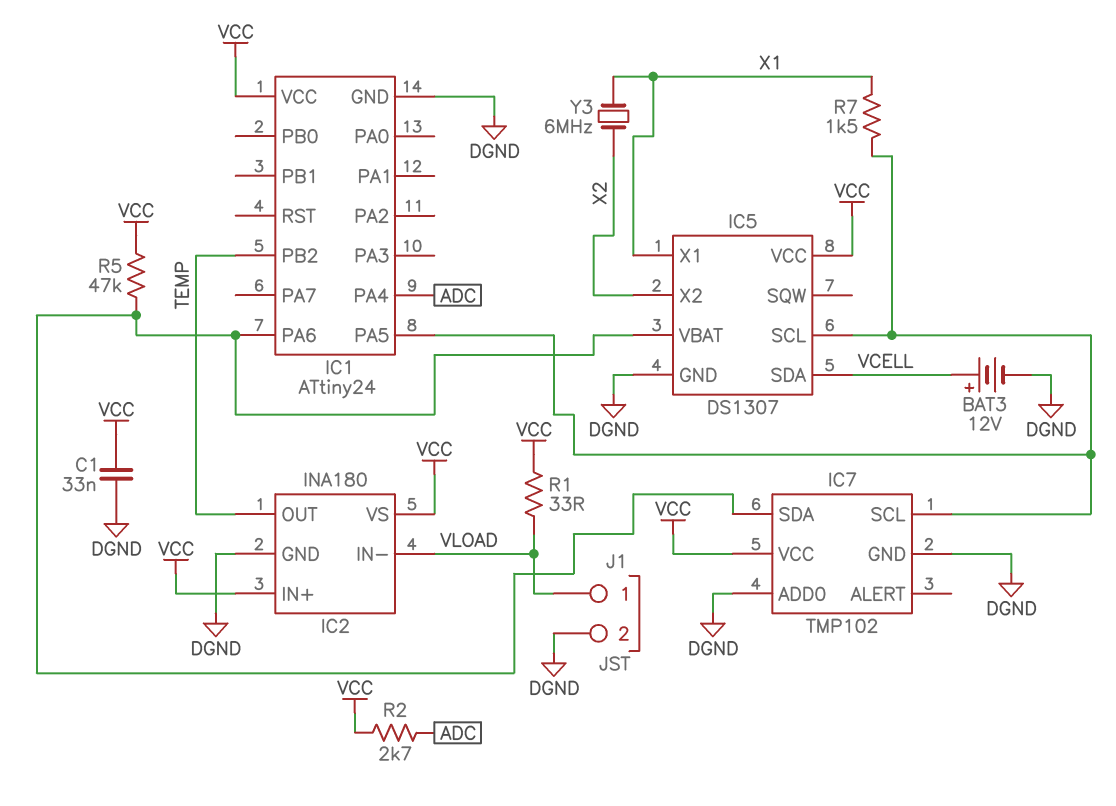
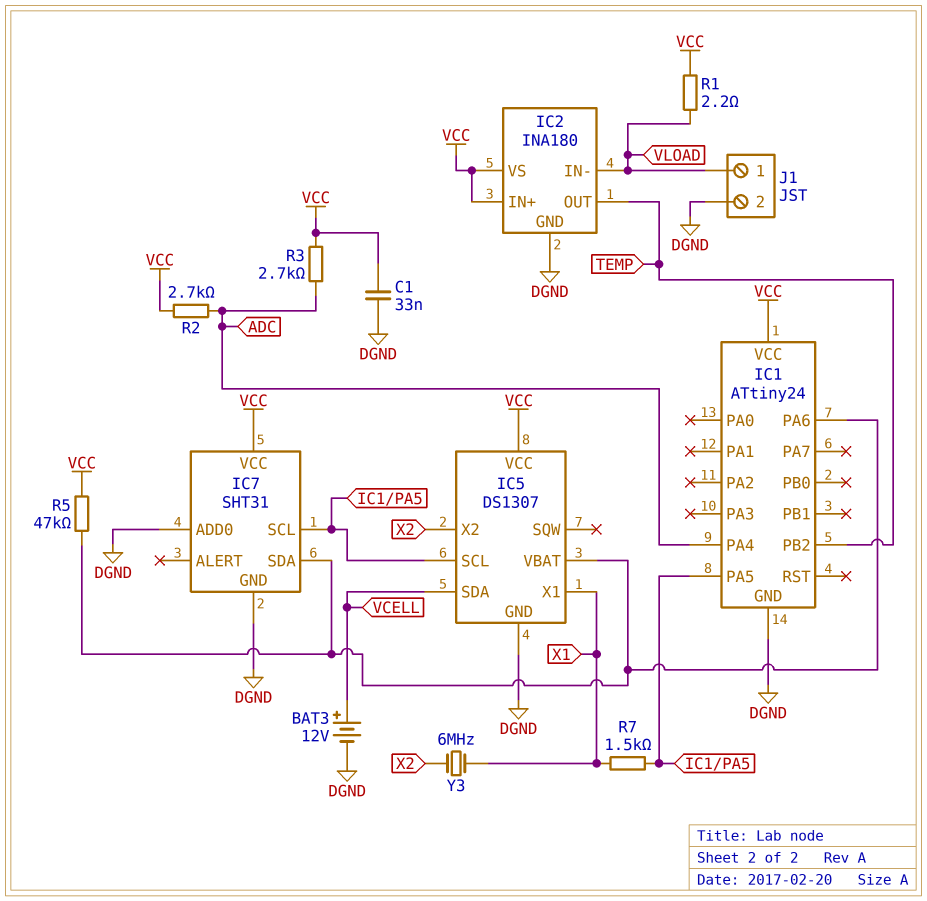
IC7: TMP102 -> SHT31
R1: 33 (VCC, VLOAD) -> 2.2 (VCC, VLOAD)
R3: none -> 2.7k (ADC, VCC)

